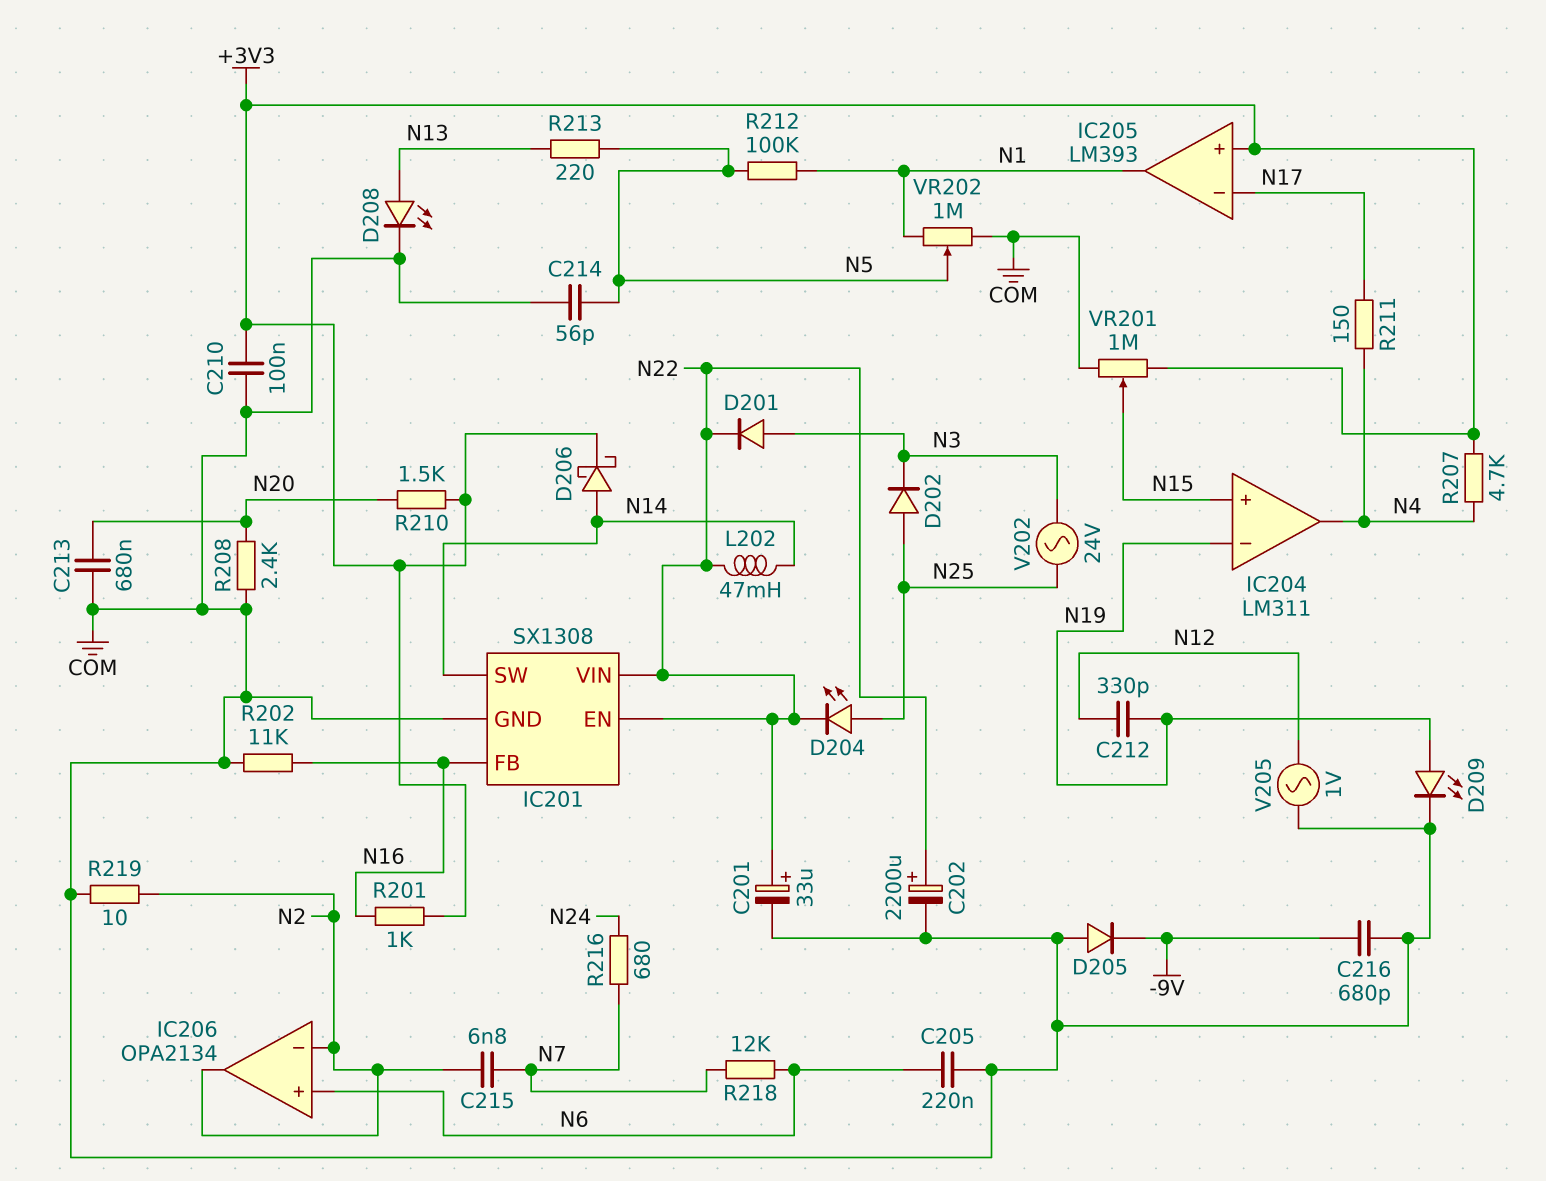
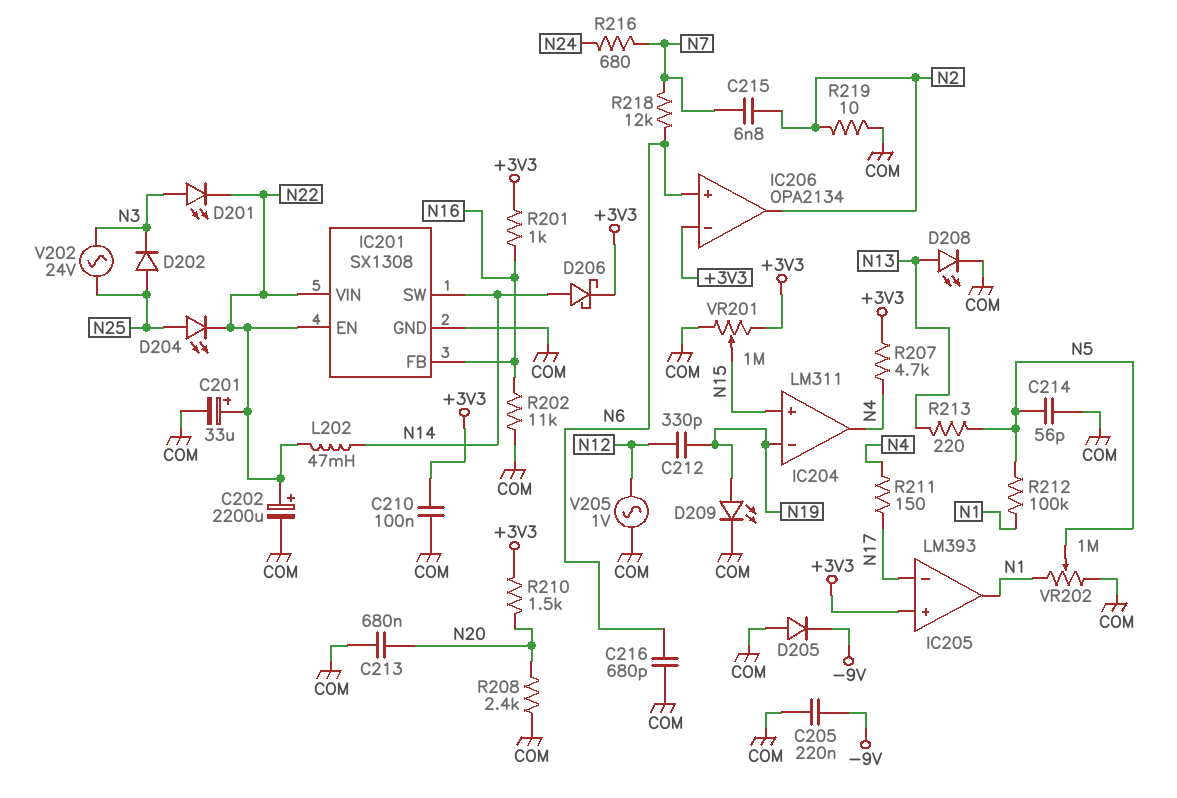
C205: 220nF (COM, N6) -> 220nF (-9V, COM)
C216: 680pF (-9V, COM) -> 680pF (COM, N6)
D201: diode (A N3, K N22) -> LED (A N3, K N22)
IC206 pin in-: N2 -> +3V3

